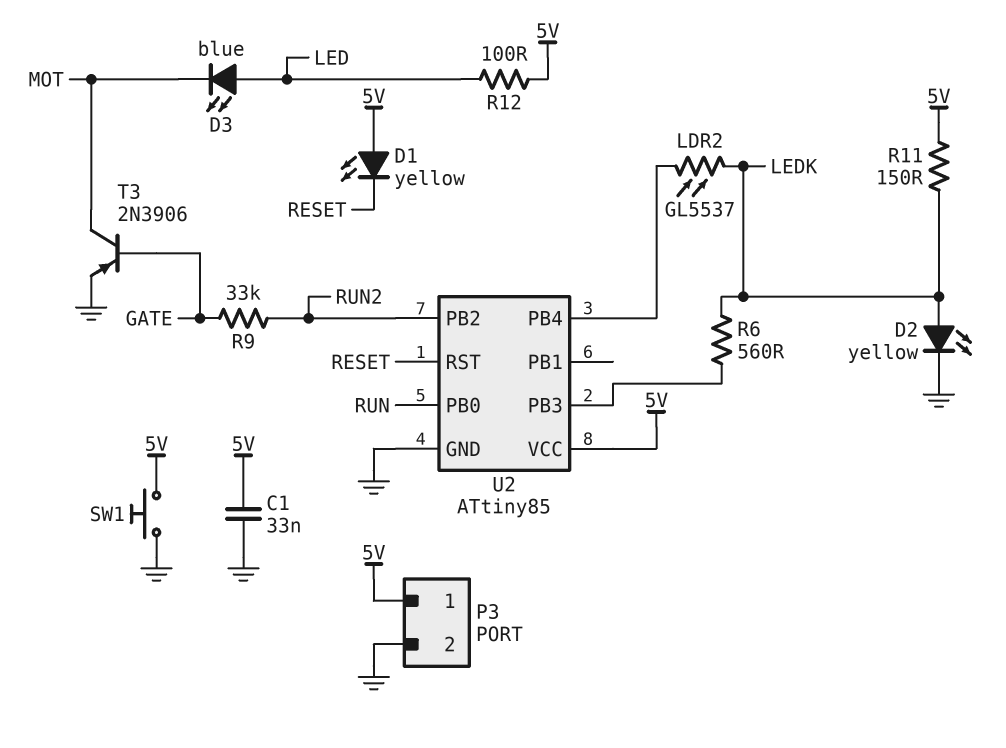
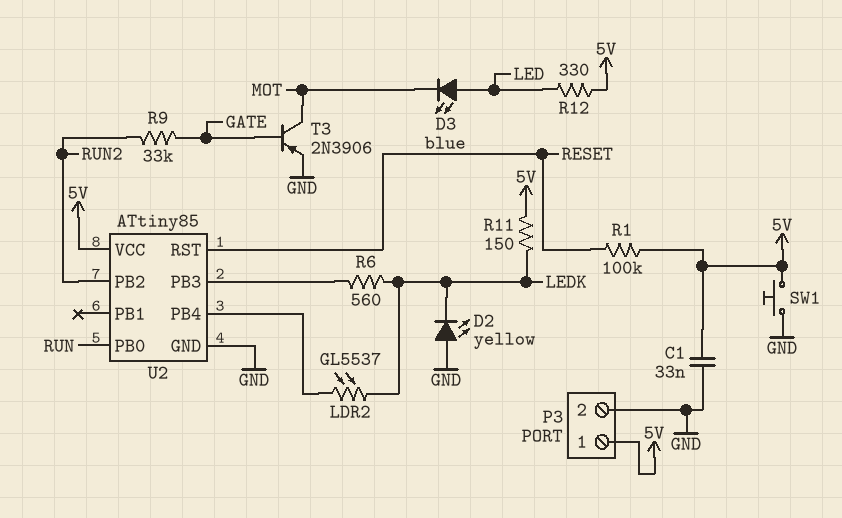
D1: LED yellow (A 5V, K RESET) -> none
D2: LED yellow (A LEDK, K GND) -> LED yellow (A GND, K LEDK)
R1: none -> 100k (5V, RESET)
R12: 100 (5V, LED) -> 330 (5V, LED)

